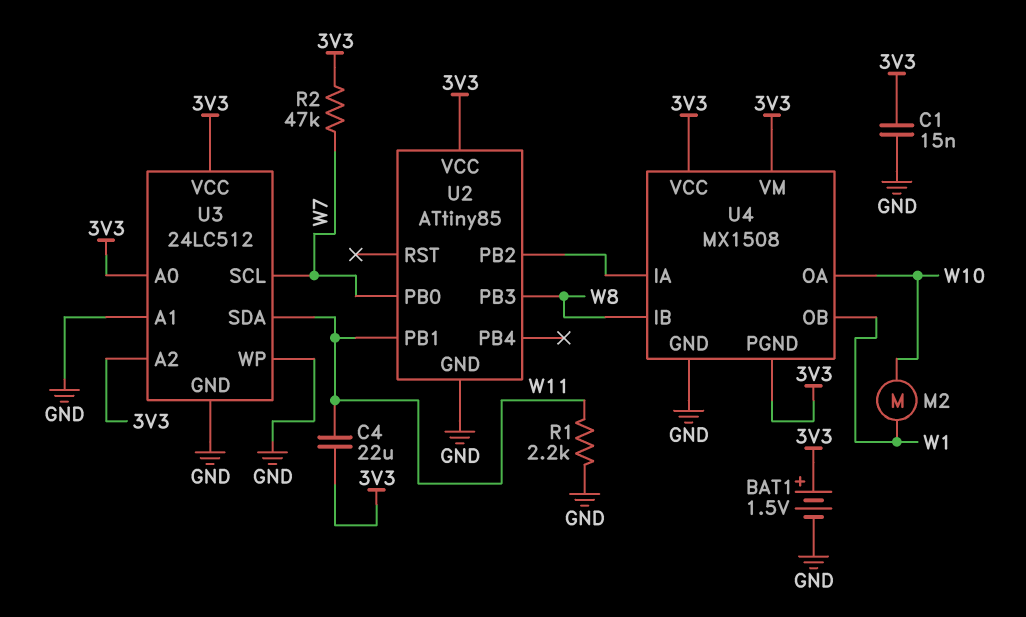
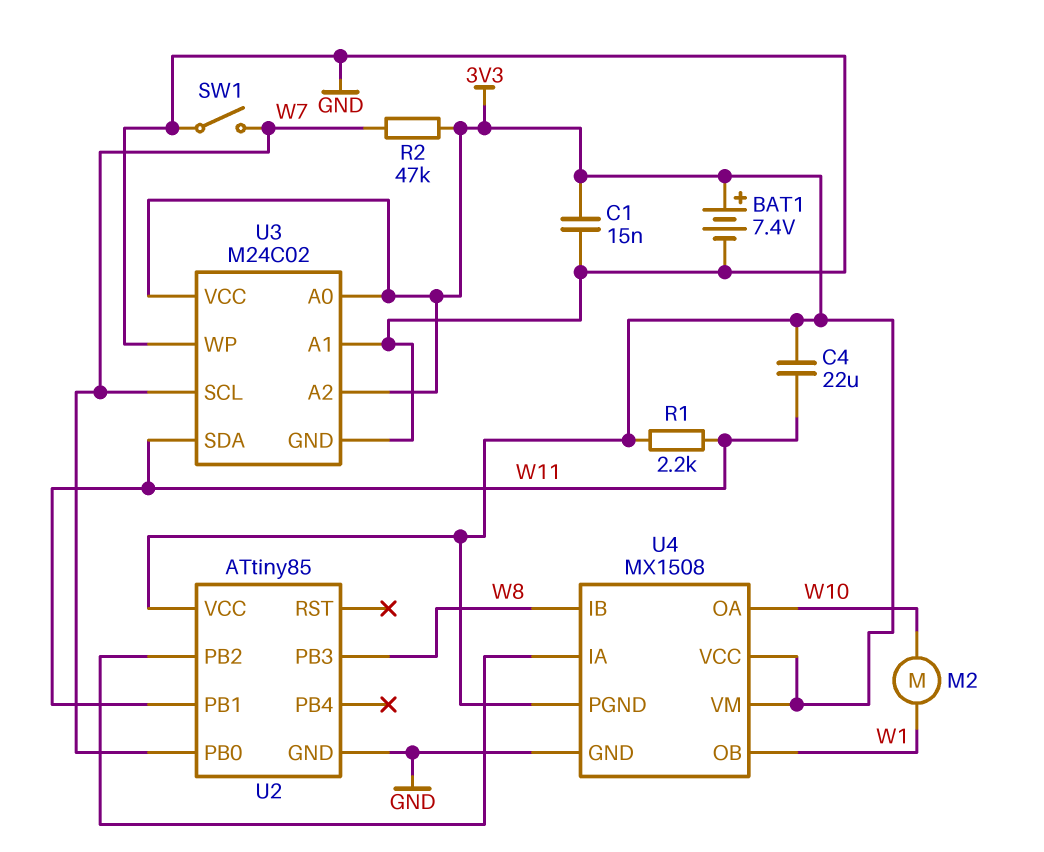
BAT1: 1.5V (plus 3V3, minus GND) -> 7.4V (plus 3V3, minus GND)
R1: 2.2k (GND, W11) -> 2.2k (3V3, W11)
SW1: none -> switch (GND, W7)
U3: 24LC512 -> M24C02

